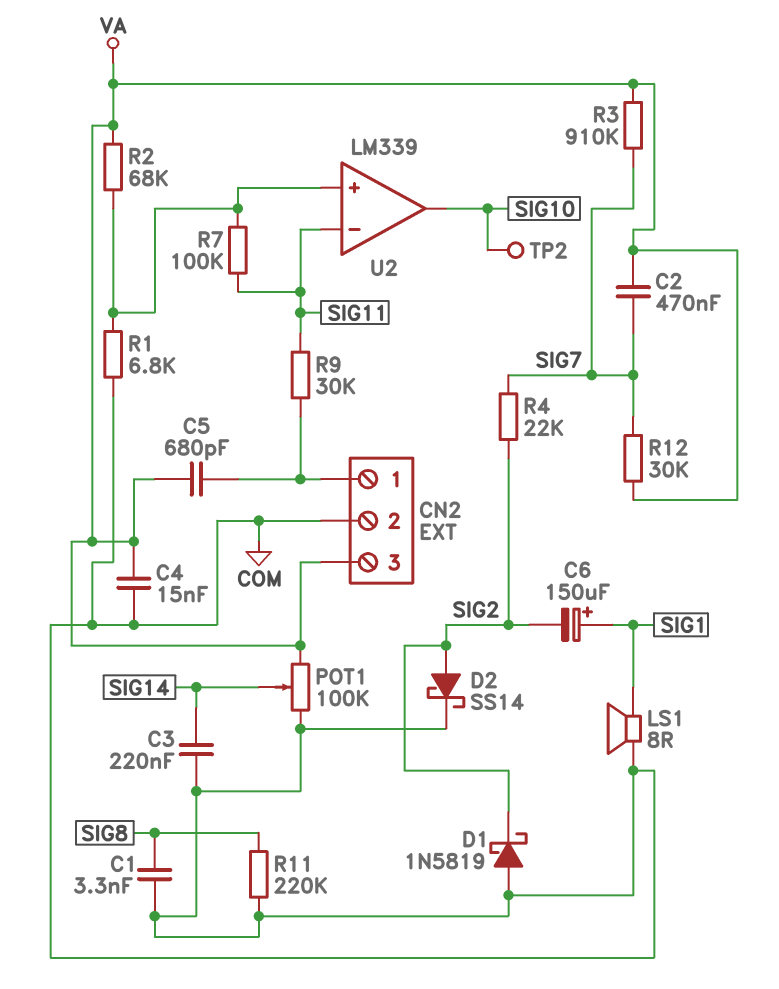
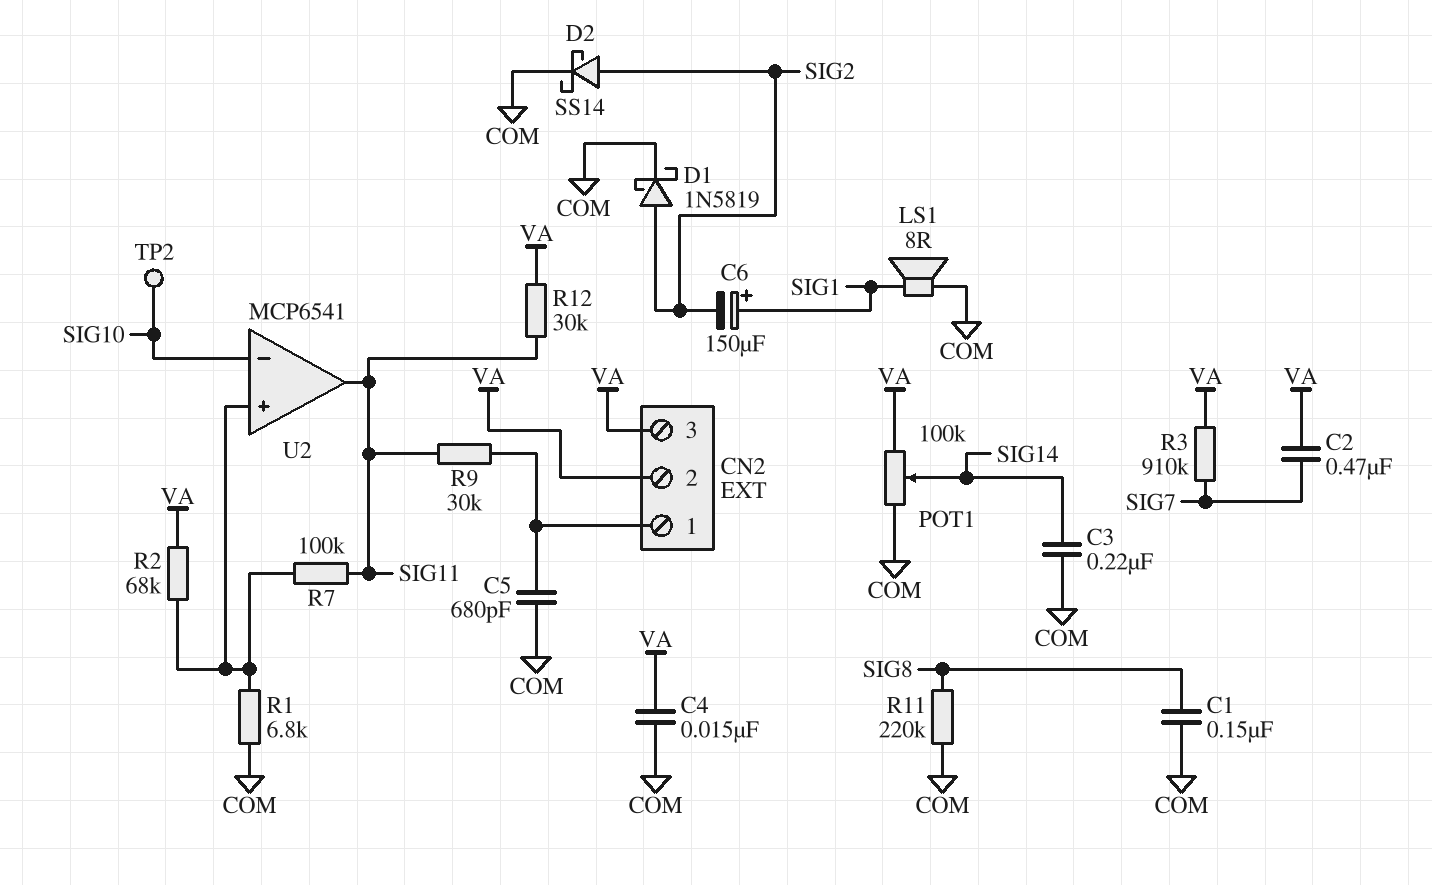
C1: 3.3nF (COM, SIG8) -> 150nF (COM, SIG8)
C5: 680pF (CN2/1, VA) -> 680pF (CN2/1, COM)
CN2 pin 2: COM -> VA
D1: schottky 1N5819 (A COM, K SIG2) -> schottky 1N5819 (A SIG2, K COM)
R4: 22k (SIG2, SIG7) -> none
R12: 30k (SIG7, VA) -> 30k (SIG11, VA)
U2: LM339 -> MCP6541
U2 pin in-: SIG11 -> SIG10
U2 pin out: SIG10 -> SIG11

